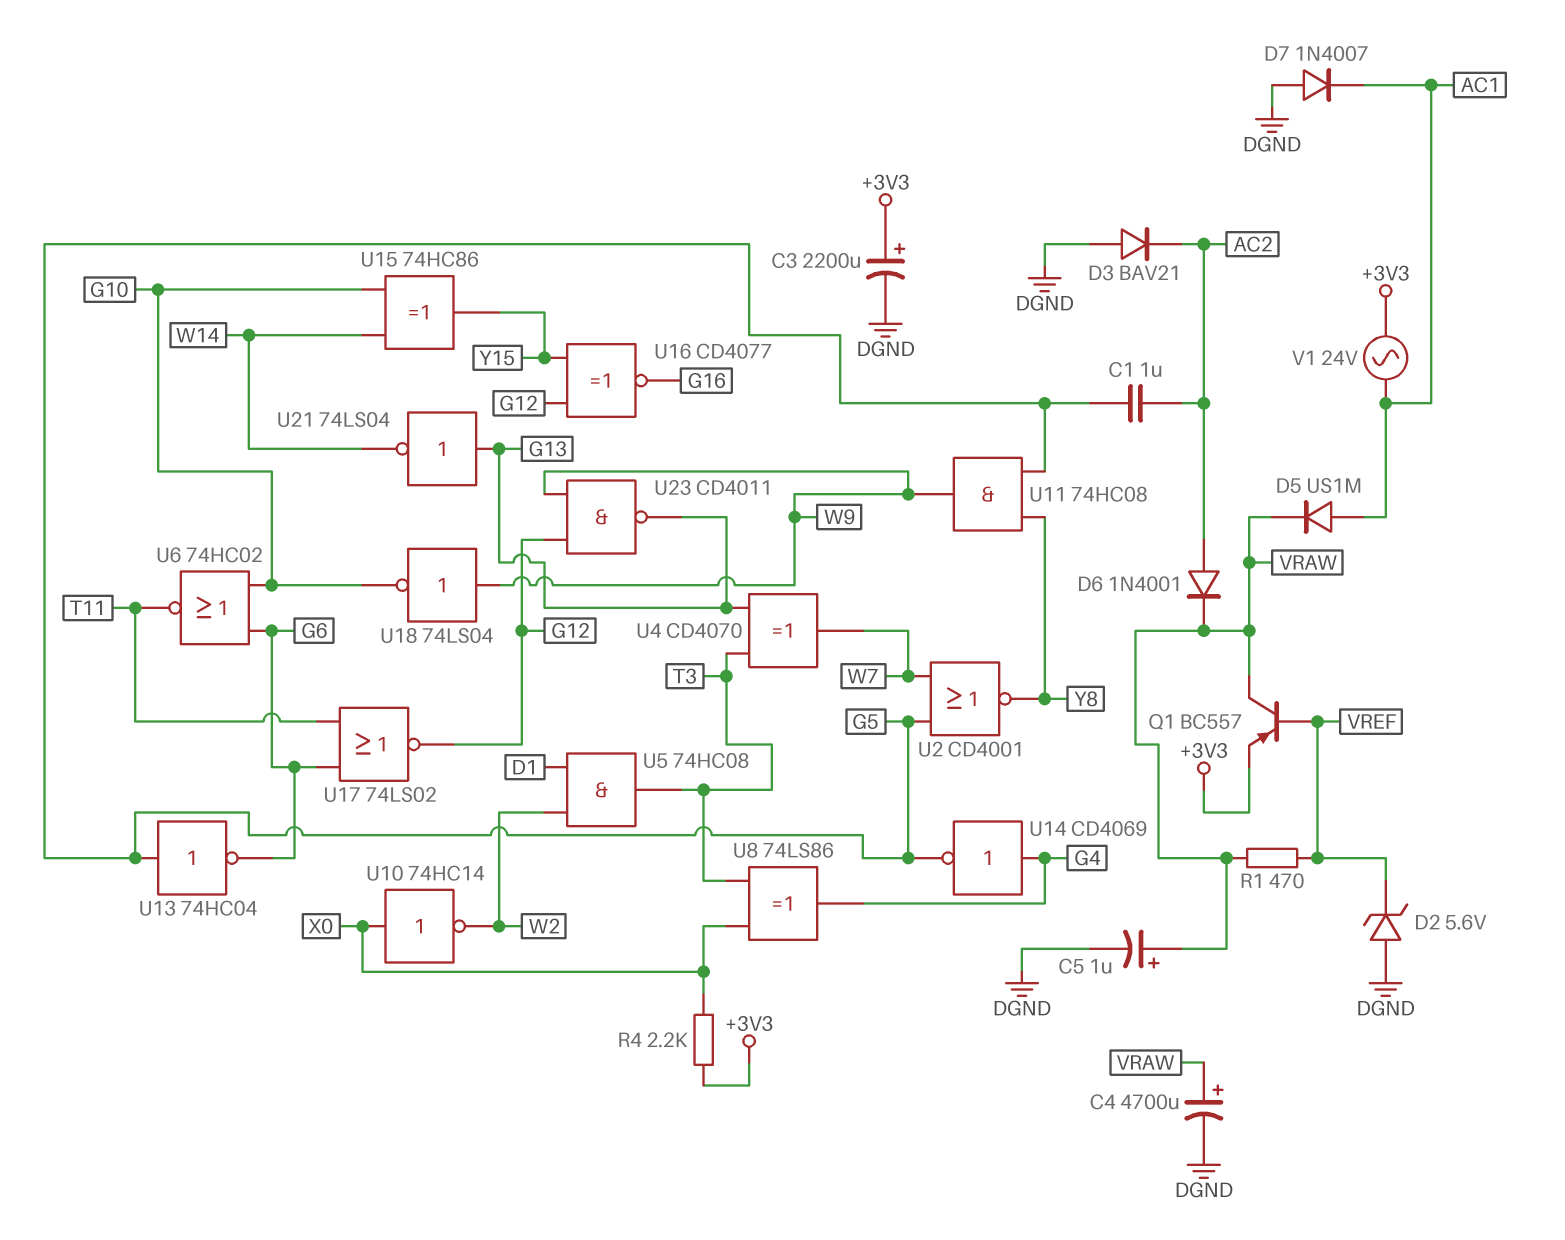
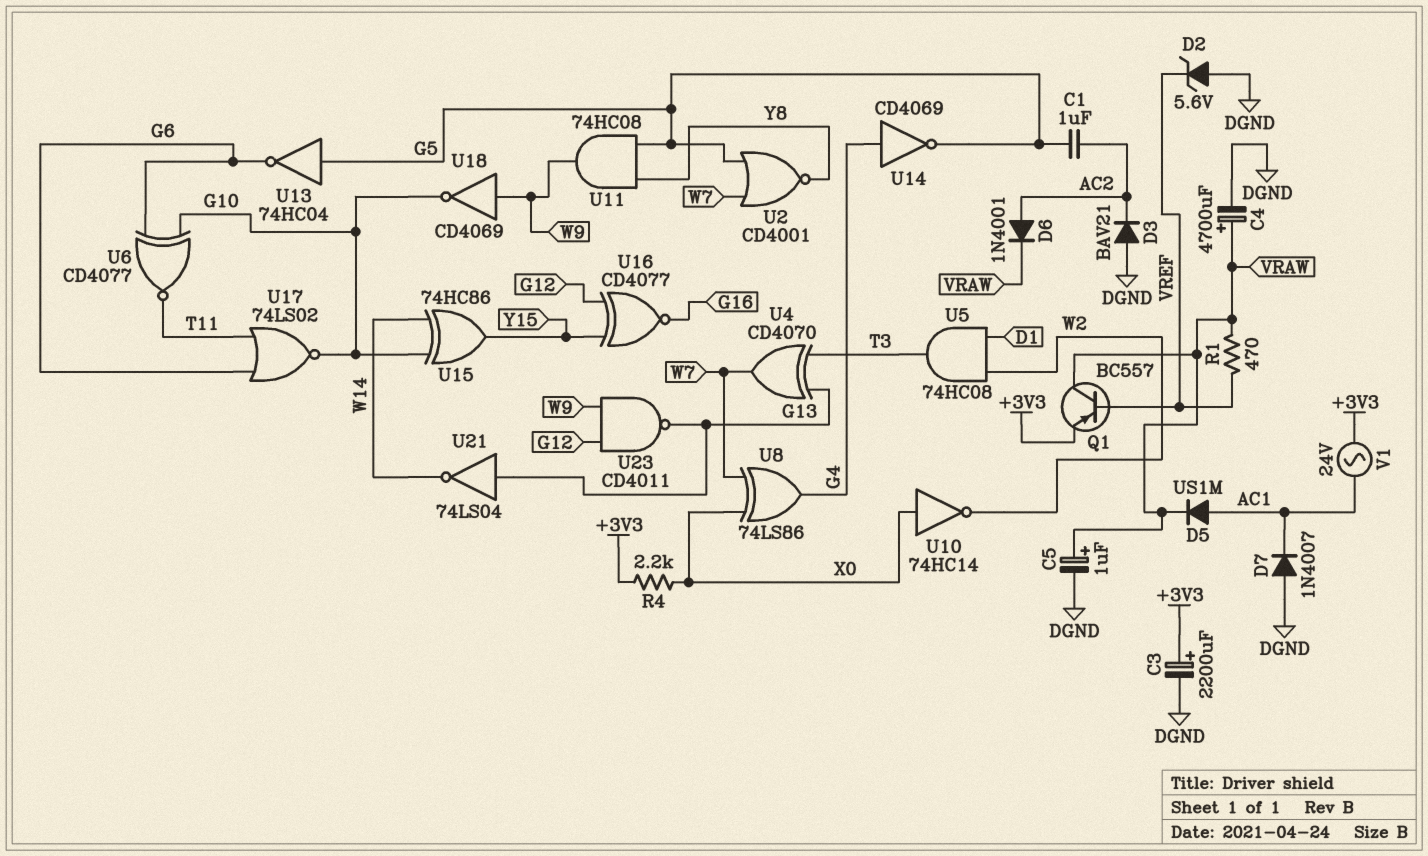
U6: NOR 74HC02 (in G6, in G10, out T11) -> XNOR CD4077 (in G6, in G10, out T11)
U8: XOR 74LS86 (in T3, in X0, out G4) -> XOR 74LS86 (in W7, in X0, out G4)
U17: NOR 74LS02 (in G6, in T11, out G12) -> NOR 74LS02 (in G6, in T11, out G10)
U18: NOT 74LS04 (in W9, out G10) -> NOT CD4069 (in W9, out G10)

